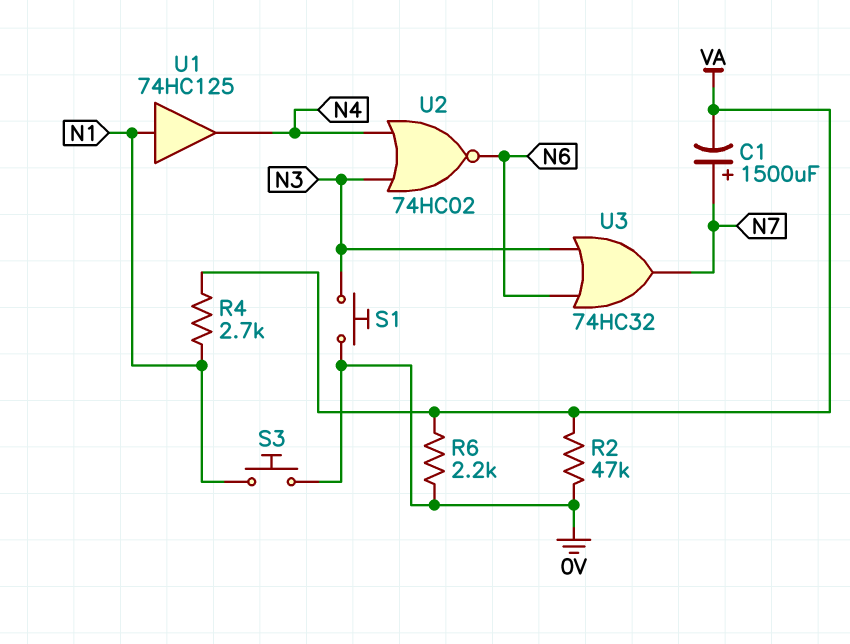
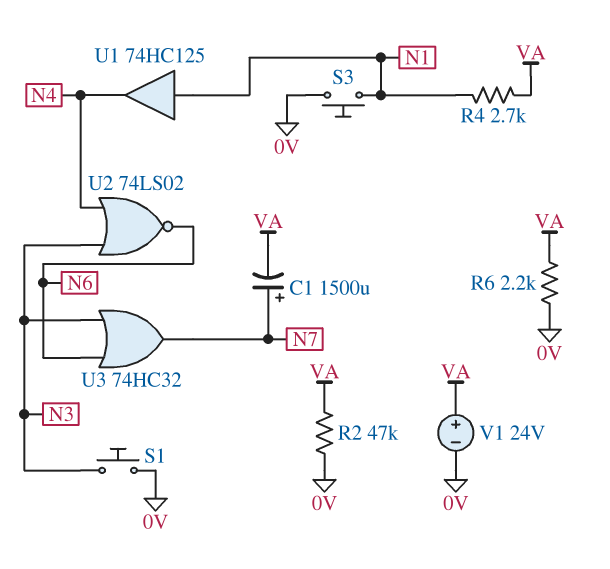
U2: NOR 74HC02 (in N3, in N4, out N6) -> NOR 74LS02 (in N3, in N4, out N6)
V1: none -> 24V (plus VA, minus 0V)

